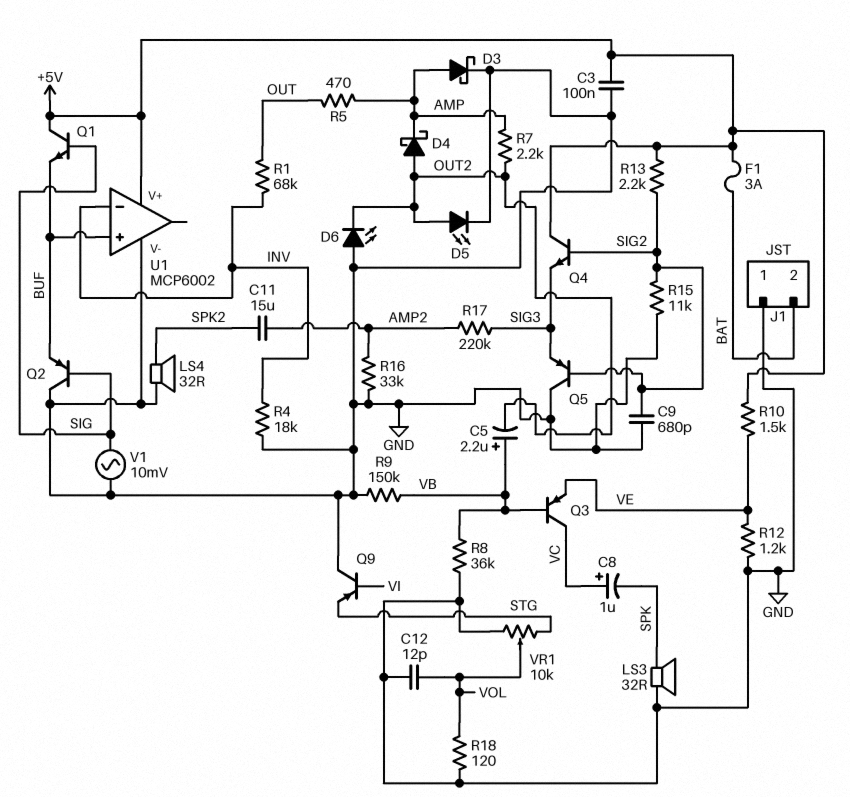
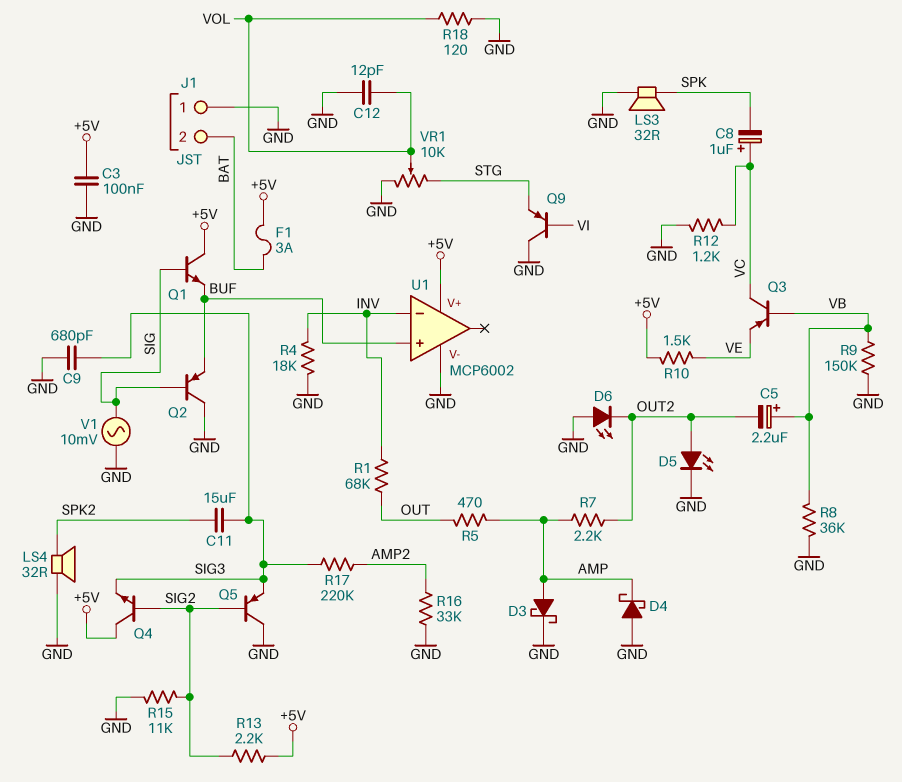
C9: 680pF (GND, SIG2) -> 680pF (GND, SIG3)
C11: 15uF (AMP2, SPK2) -> 15uF (SIG3, SPK2)
D4: schottky (A OUT2, K AMP) -> schottky (A GND, K AMP)
R12: 1.2k (GND, VE) -> 1.2k (GND, VC)

